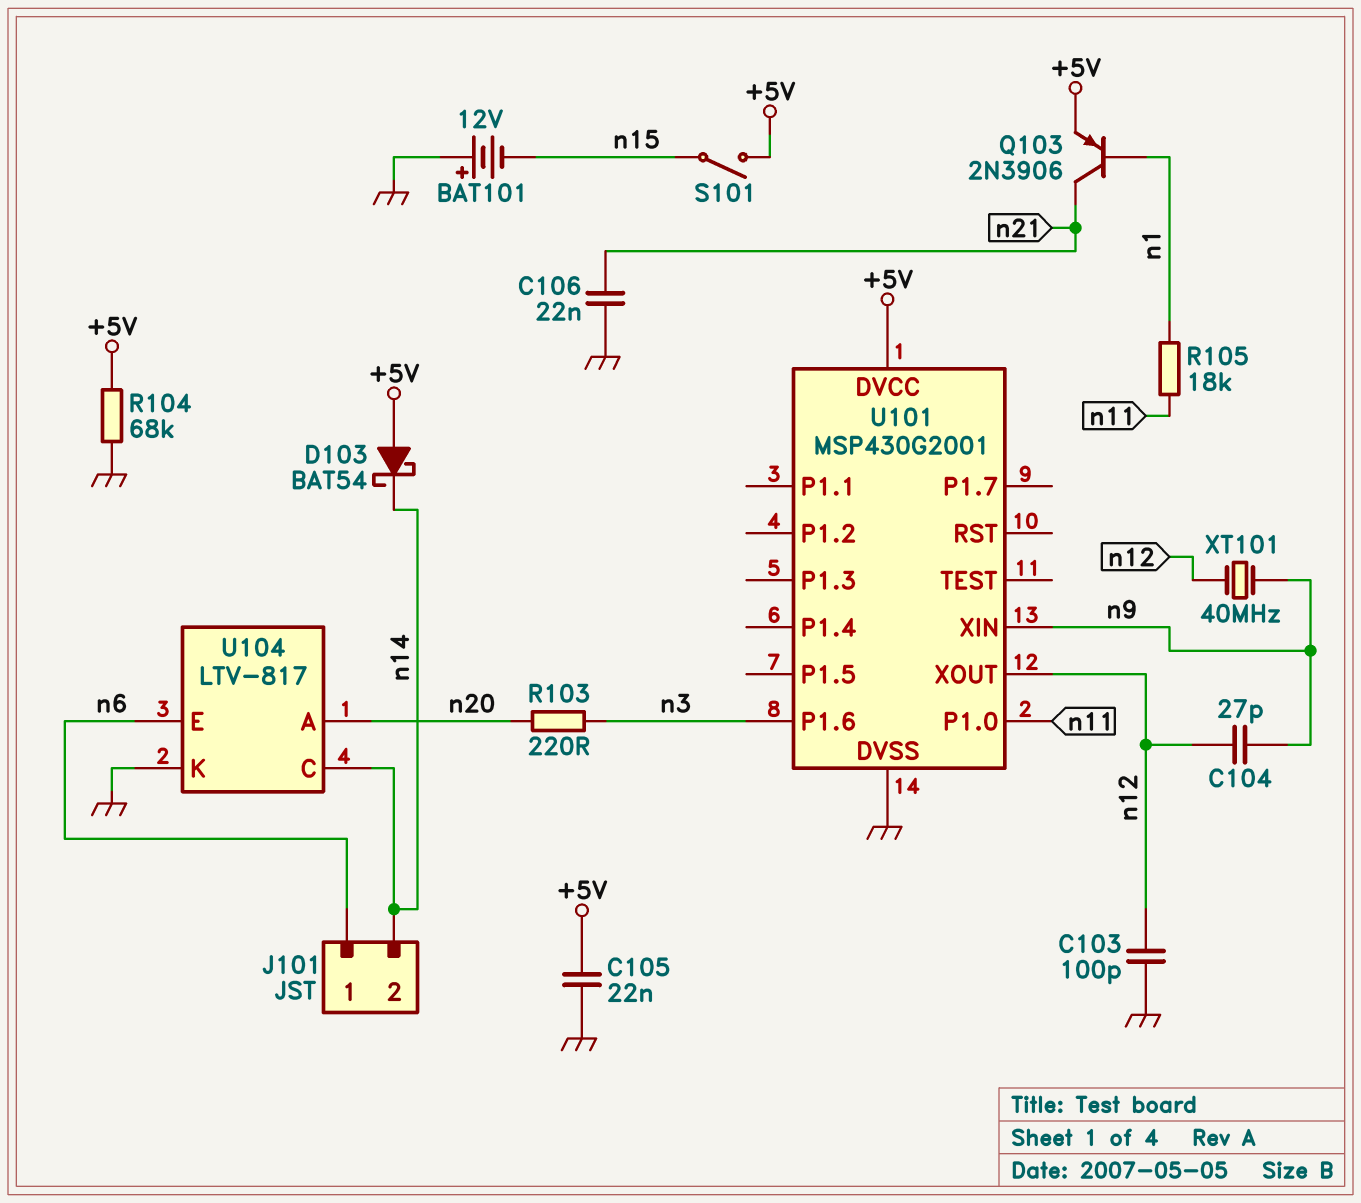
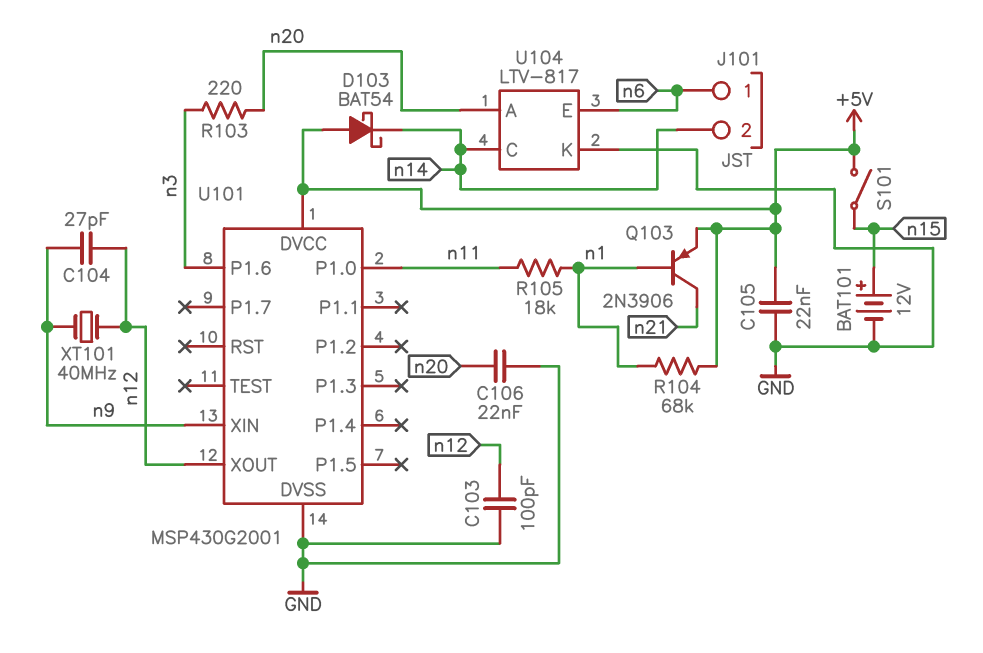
BAT101: 12V (plus GND, minus n15) -> 12V (plus n15, minus GND)
C106: 22nF (GND, n21) -> 22nF (GND, n20)
R104: 68k (+5V, GND) -> 68k (+5V, n1)

